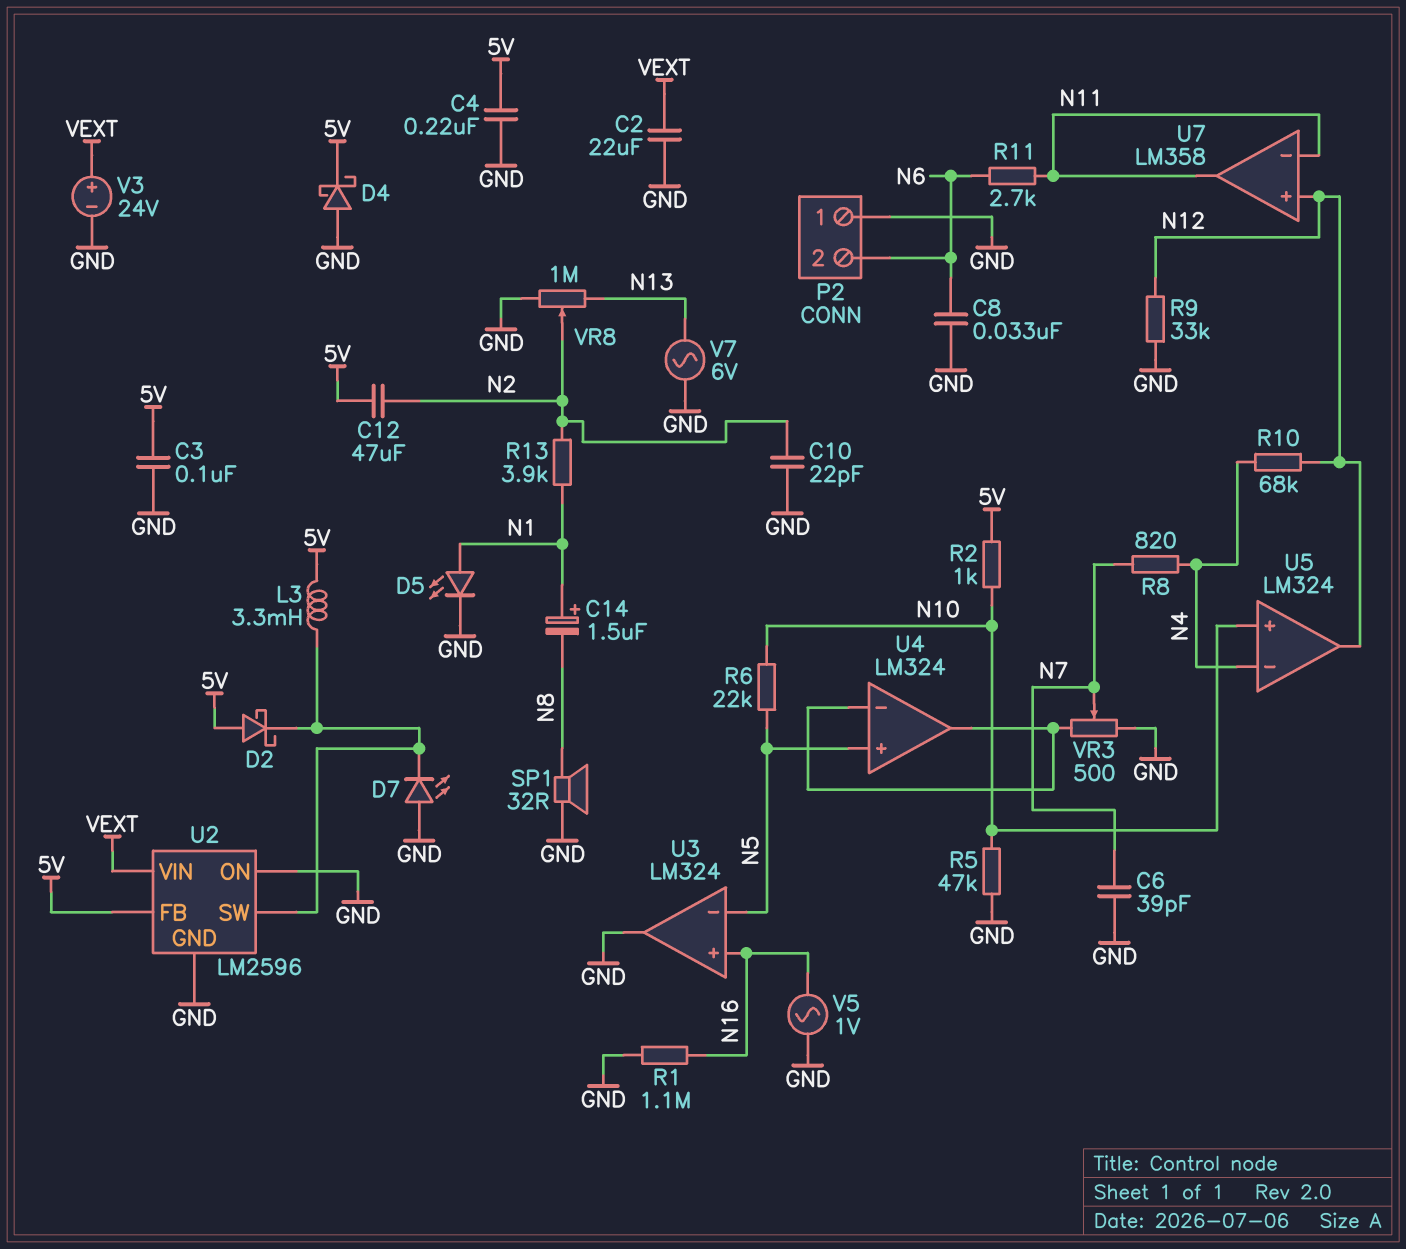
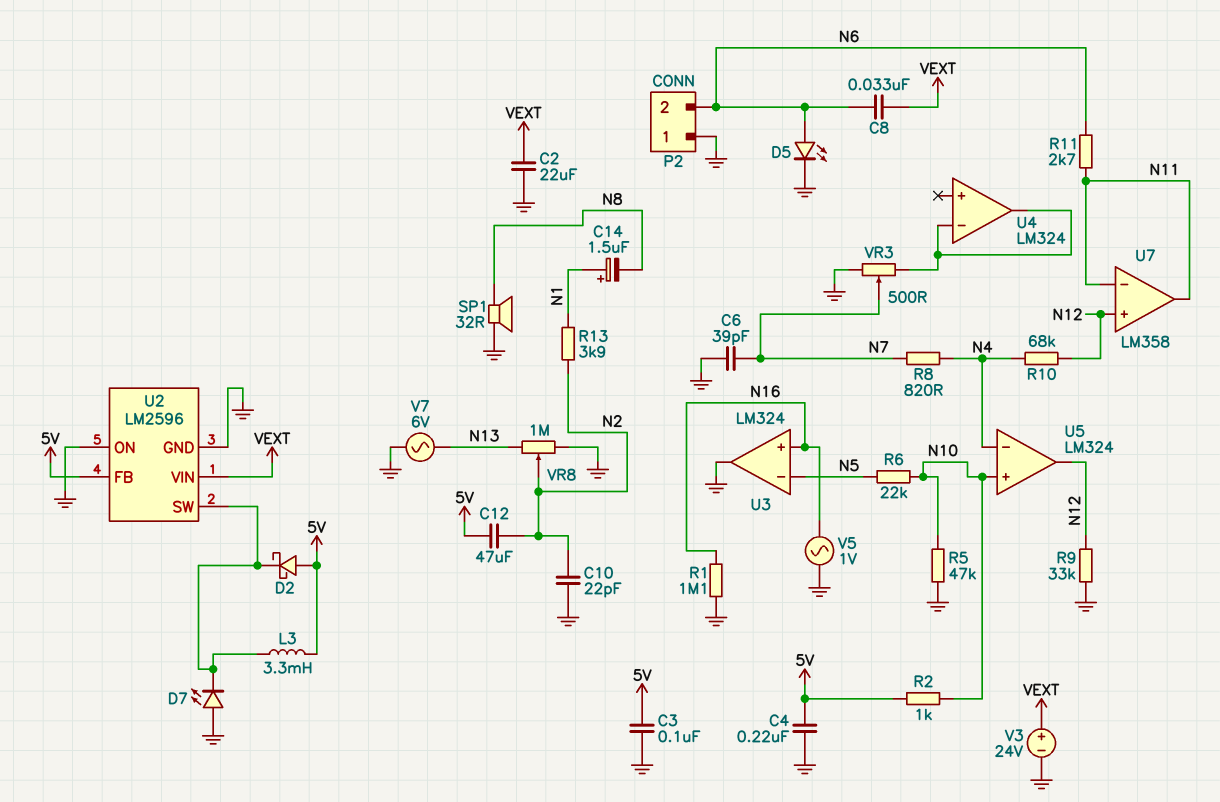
C8: 33nF (GND, N6) -> 33nF (N6, VEXT)
D4: schottky (A GND, K 5V) -> none
D5: LED (A N1, K GND) -> LED (A N6, K GND)
U4 pin in+: N5 -> none

